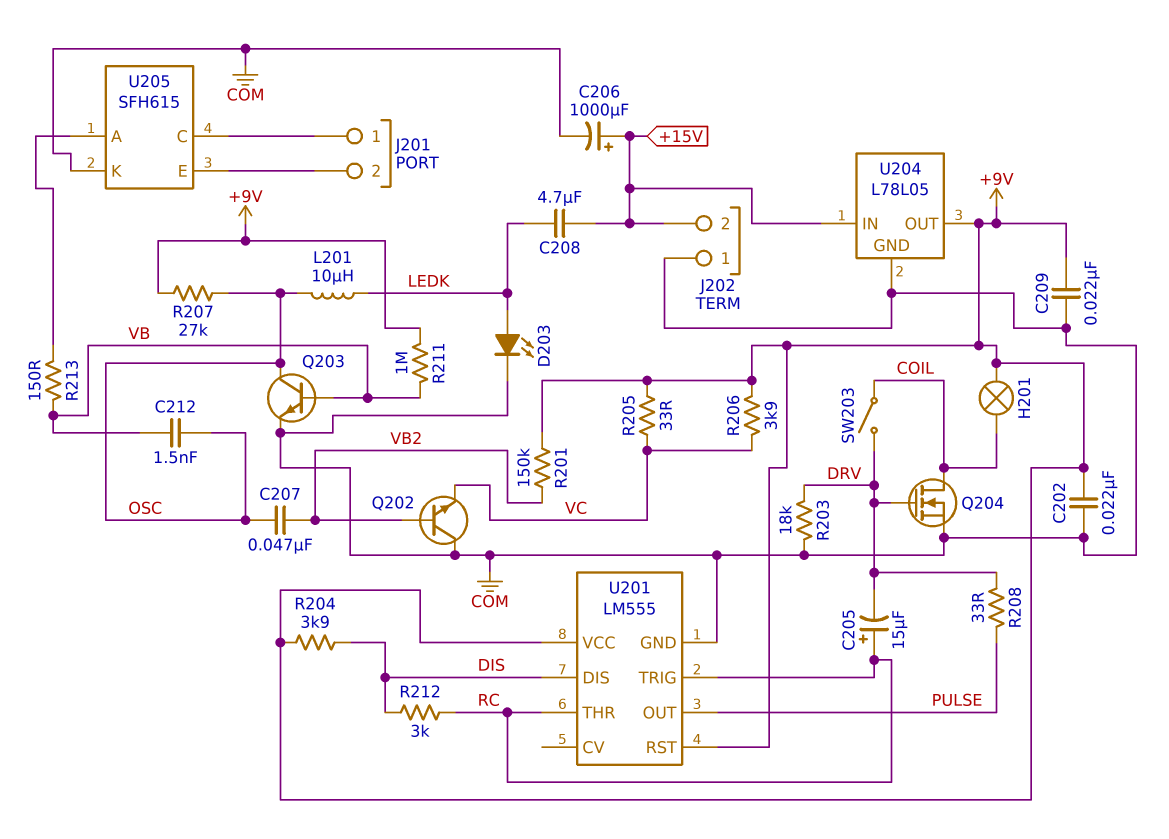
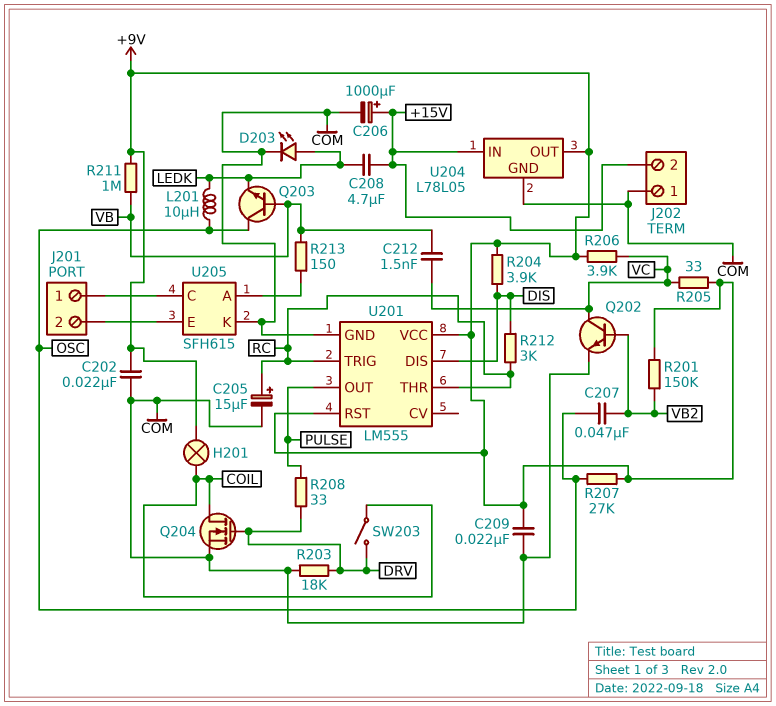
C205: 15uF (plus RC, minus DRV) -> 15uF (plus RC, minus COM)
C212: 1.5nF (OSC, VB) -> 1.5nF (VB, VC)
Q202: NPN (B VB2, C COM, E VC) -> NPN (B VB2, C VC, E COM)
Q203: NPN (B VB, C OSC, E COM) -> NPN (B VB, C OSC, E LEDK)

